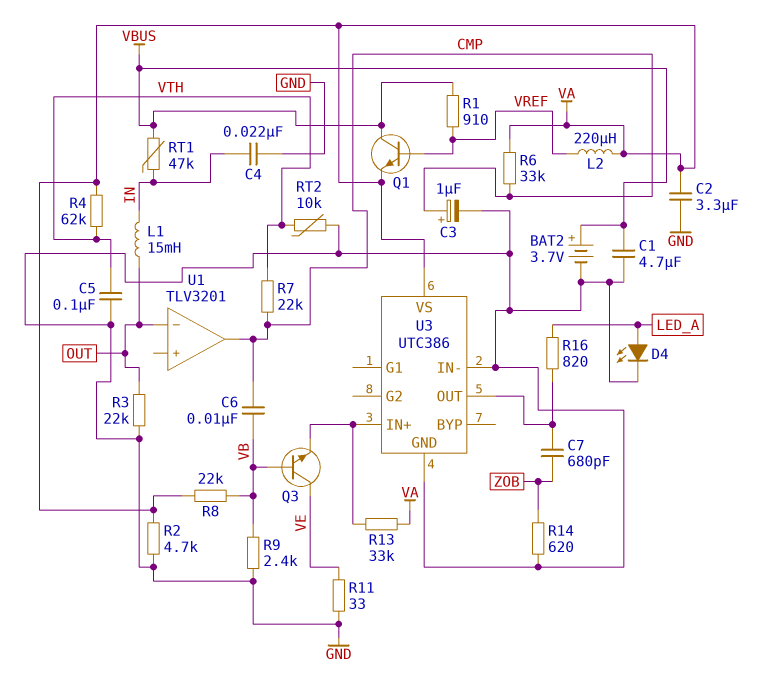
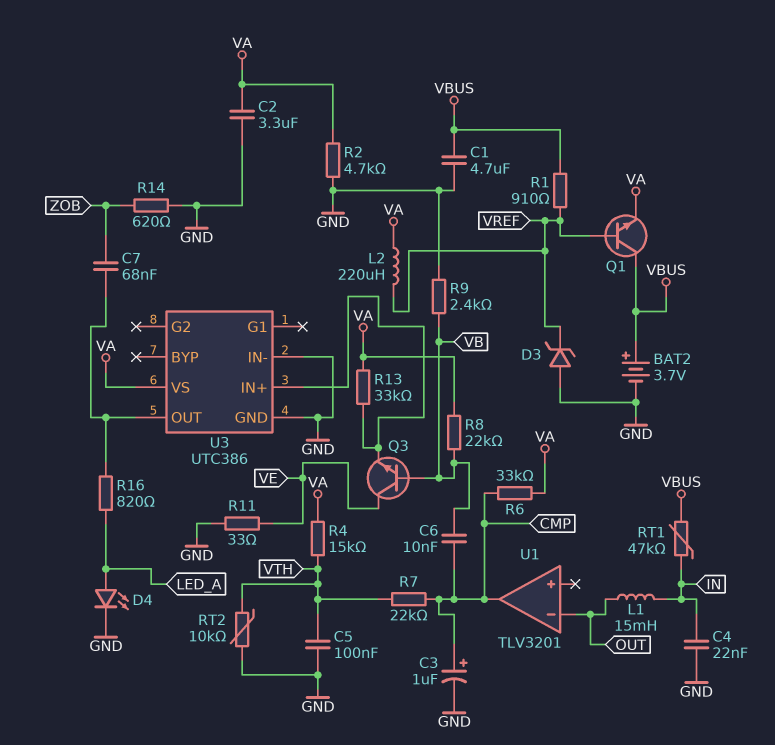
C7: 680pF (U3/OUT, ZOB) -> 68nF (U3/OUT, ZOB)
D3: none -> zener (A GND, K VREF)
R3: 22k (GND, OUT) -> none
R4: 62k (VA, VTH) -> 15k (VA, VTH)

